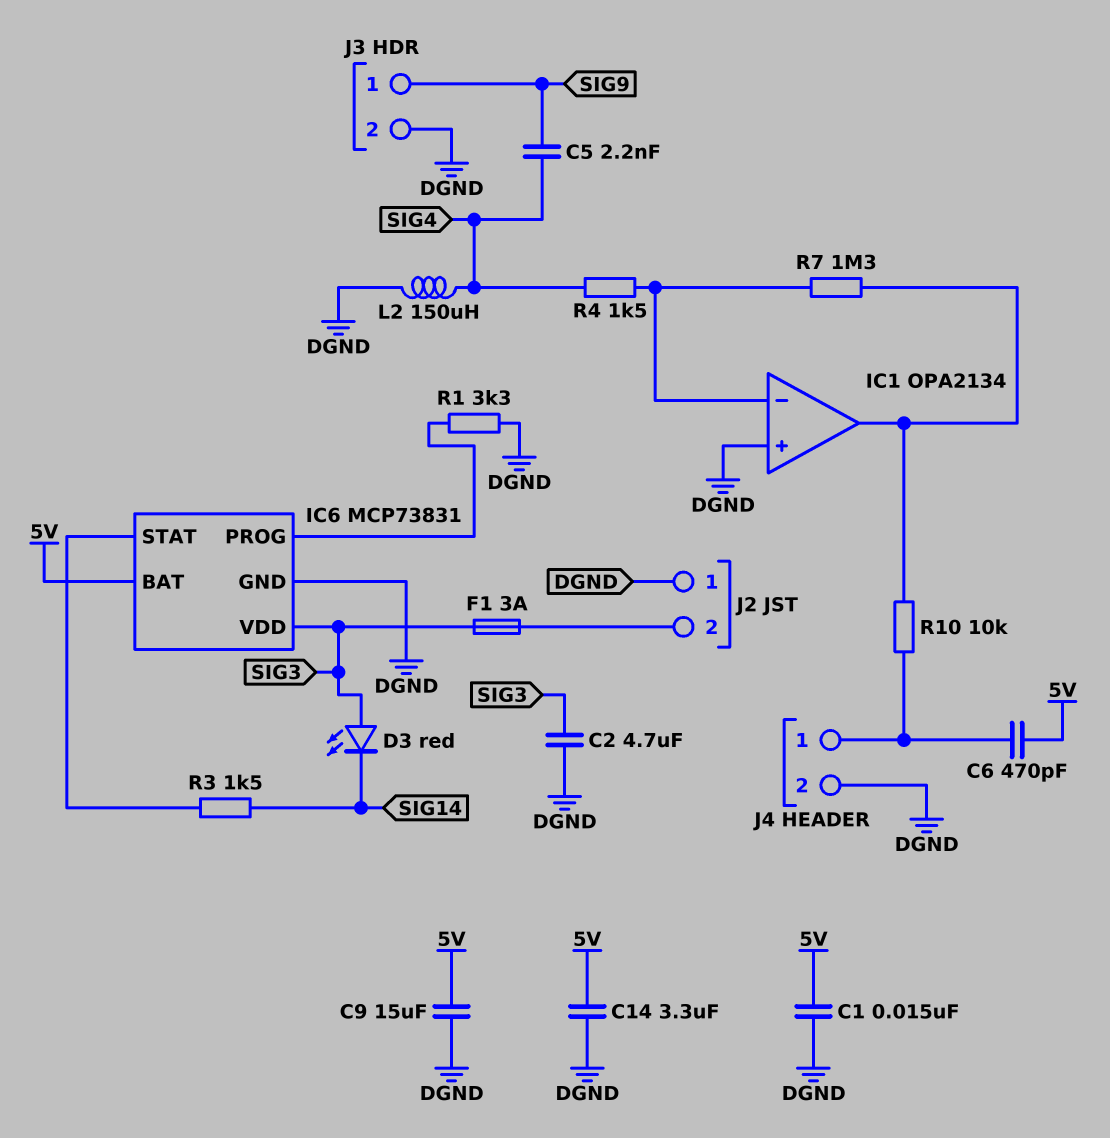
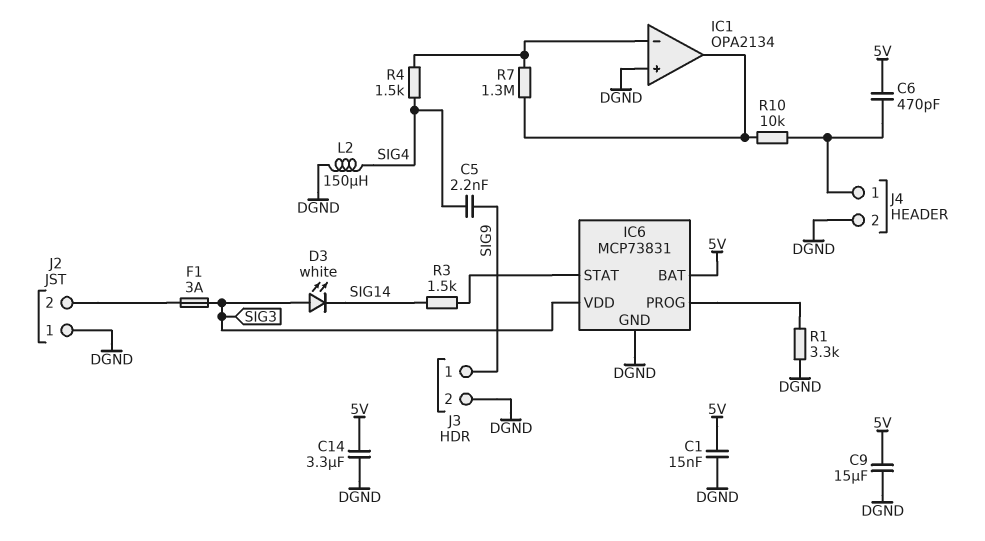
C2: 4.7uF (DGND, SIG3) -> none
D3: LED red (A SIG3, K SIG14) -> LED white (A SIG3, K SIG14)

